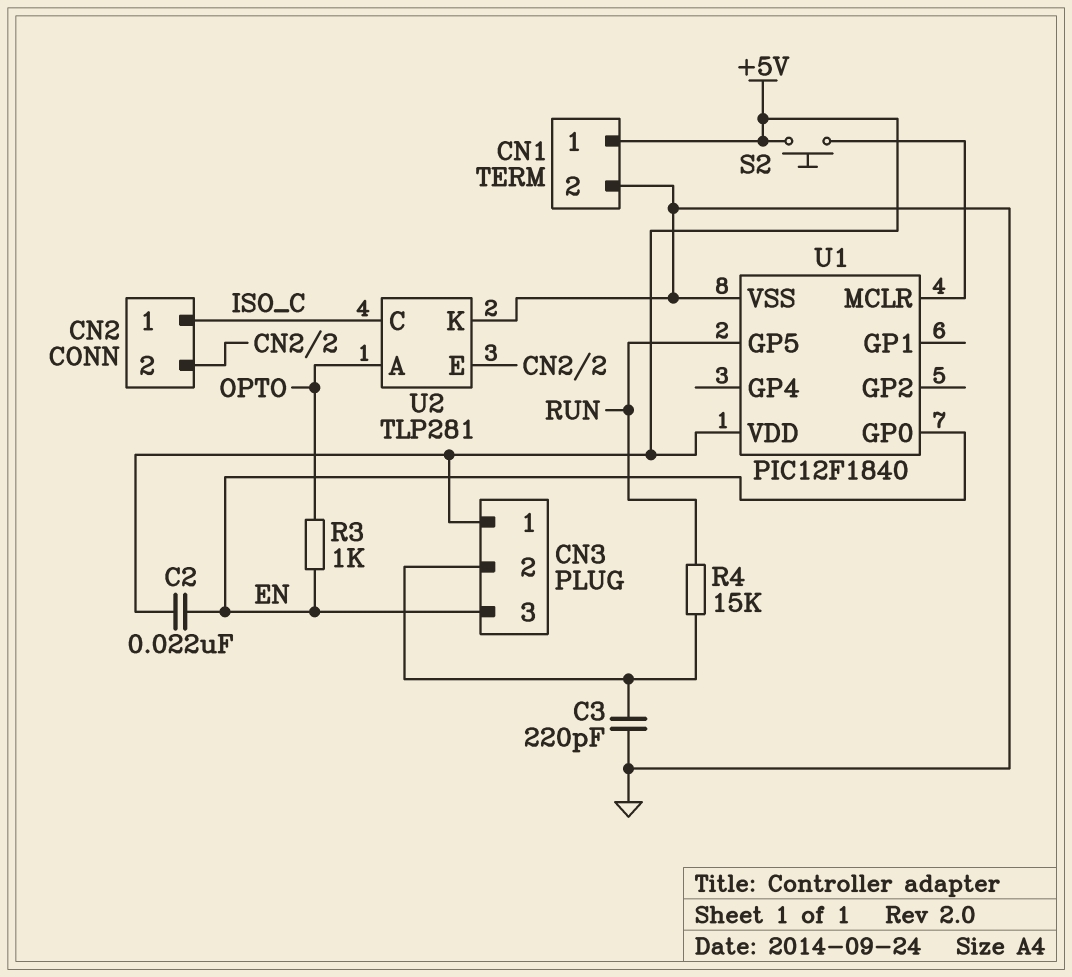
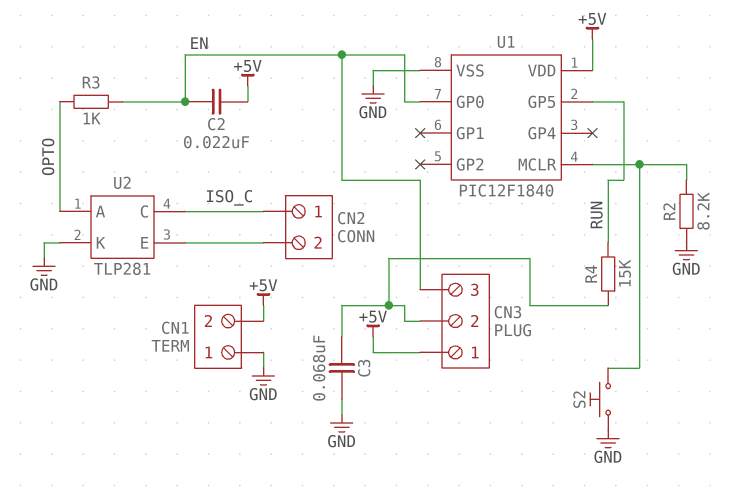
C3: 220pF (CN3/2, GND) -> 68nF (CN3/2, GND)
CN1 pin 1: +5V -> GND
CN1 pin 2: GND -> +5V
R2: none -> 8.2k (GND, U1/MCLR)
S2: button (+5V, U1/MCLR) -> button (GND, U1/MCLR)

